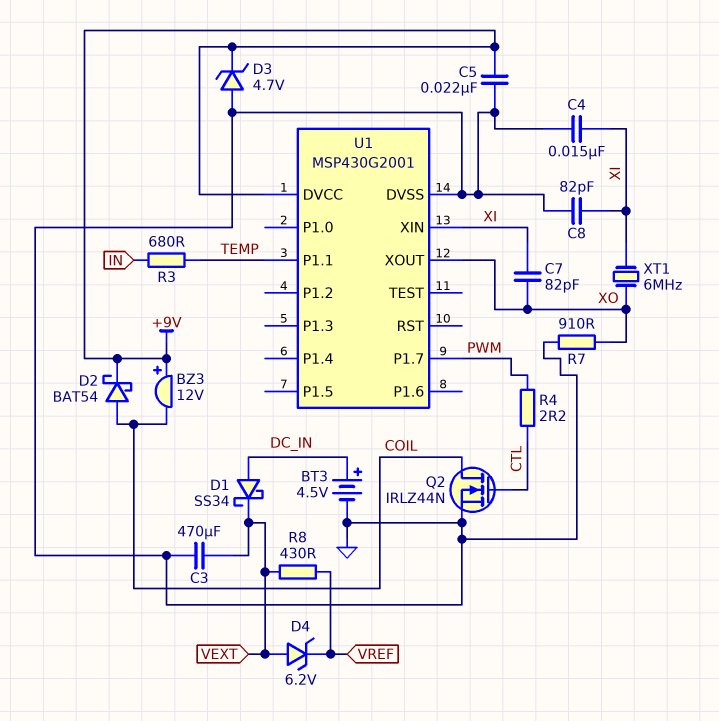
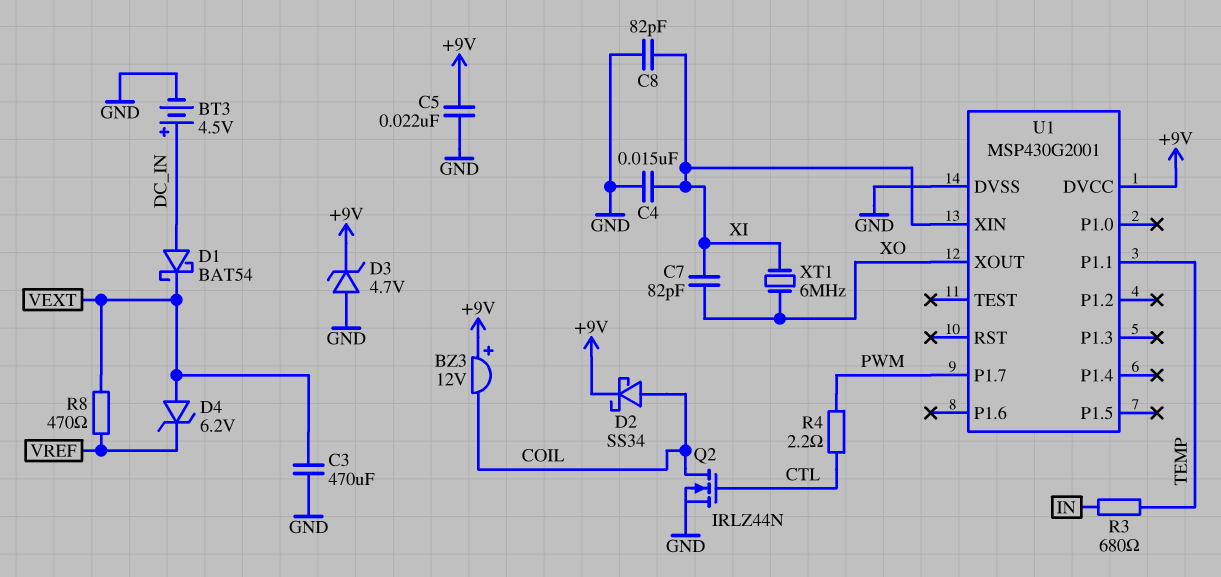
D1: schottky SS34 (A DC_IN, K VEXT) -> schottky BAT54 (A DC_IN, K VEXT)
D2: schottky BAT54 (A COIL, K +9V) -> schottky SS34 (A COIL, K +9V)
R7: 910 (GND, XO) -> none
R8: 430 (VEXT, VREF) -> 470 (VEXT, VREF)

